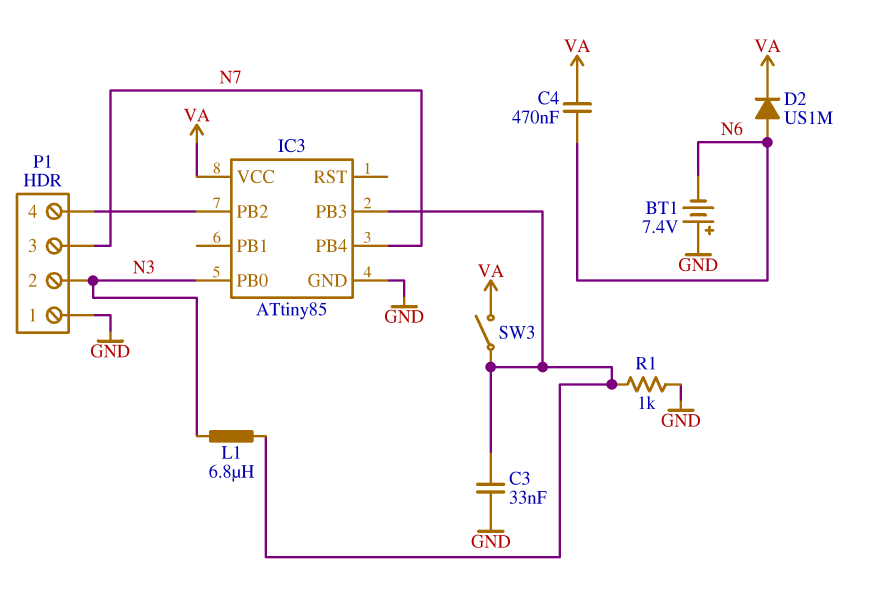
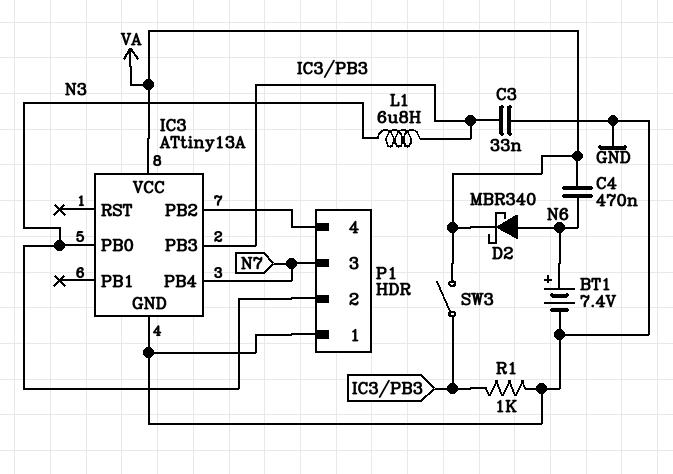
BT1: 7.4V (plus GND, minus N6) -> 7.4V (plus N6, minus GND)
D2: diode US1M (A N6, K VA) -> schottky MBR340 (A N6, K VA)
IC3: ATtiny85 -> ATtiny13A

